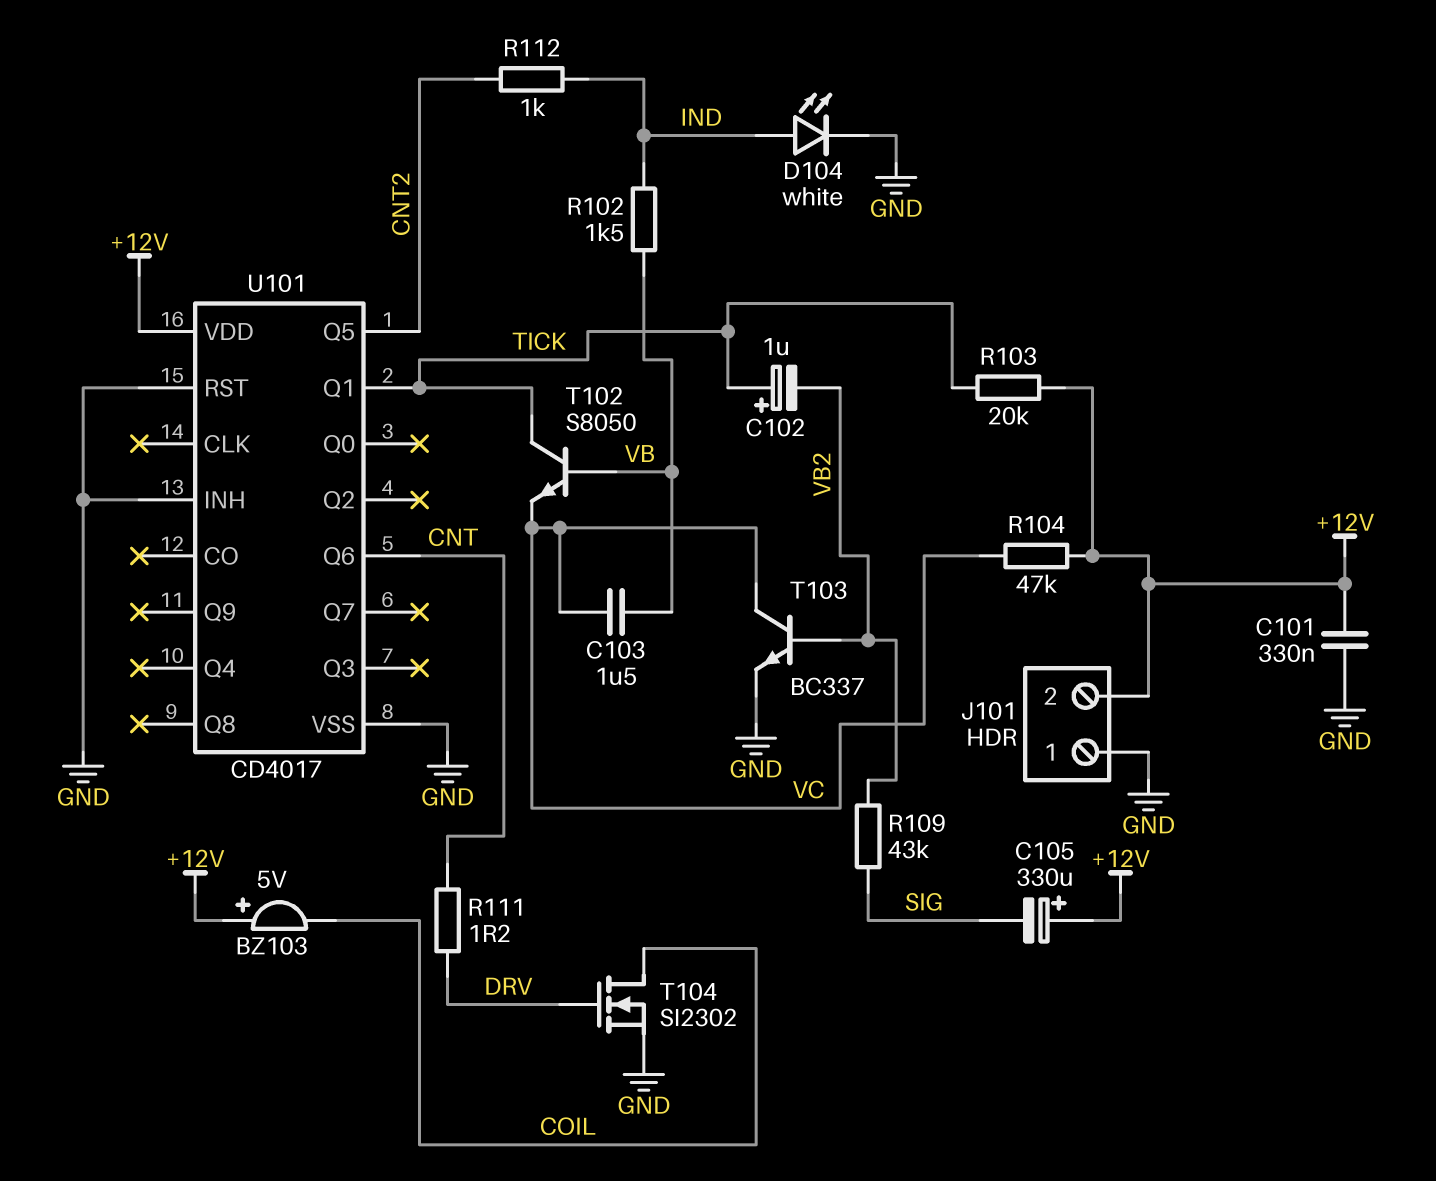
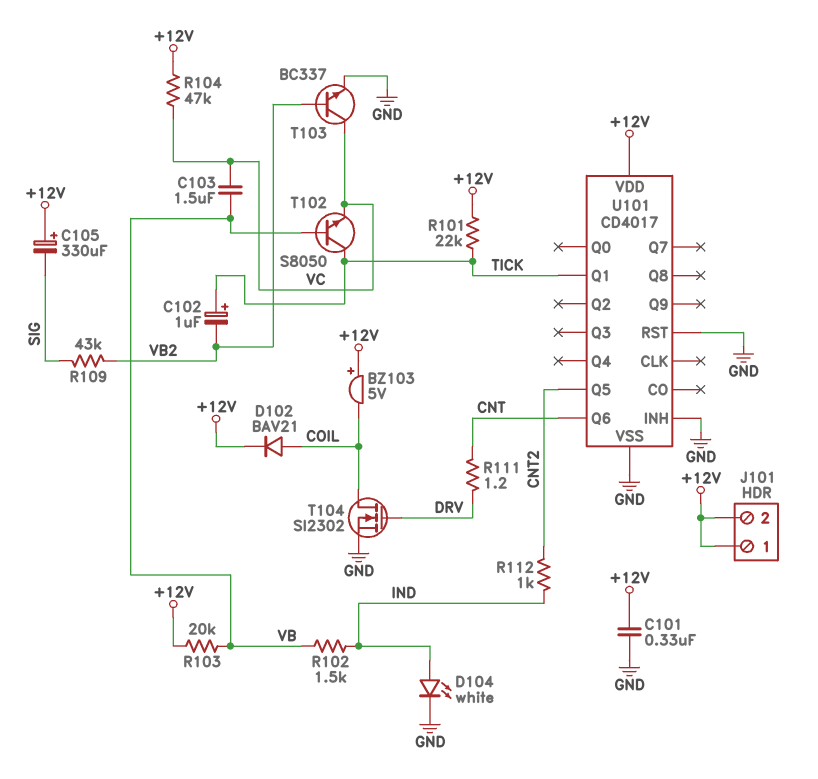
D102: none -> diode BAV21 (A COIL, K +12V)
J101 pin 1: GND -> +12V
R101: none -> 22k (+12V, TICK)
R103: 20k (+12V, TICK) -> 20k (+12V, VB)

